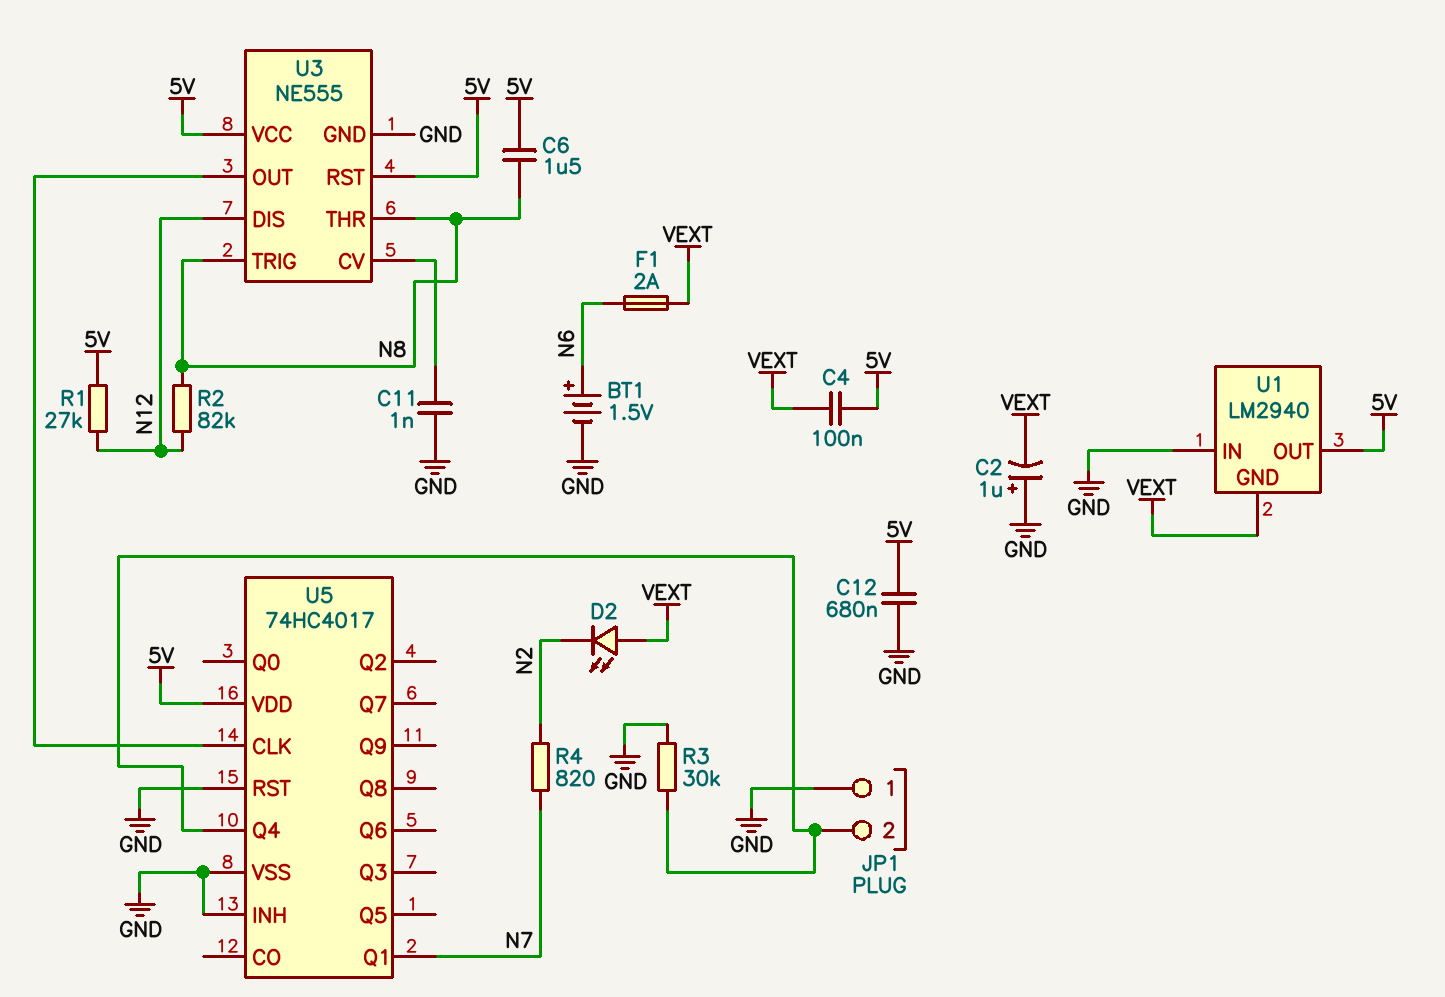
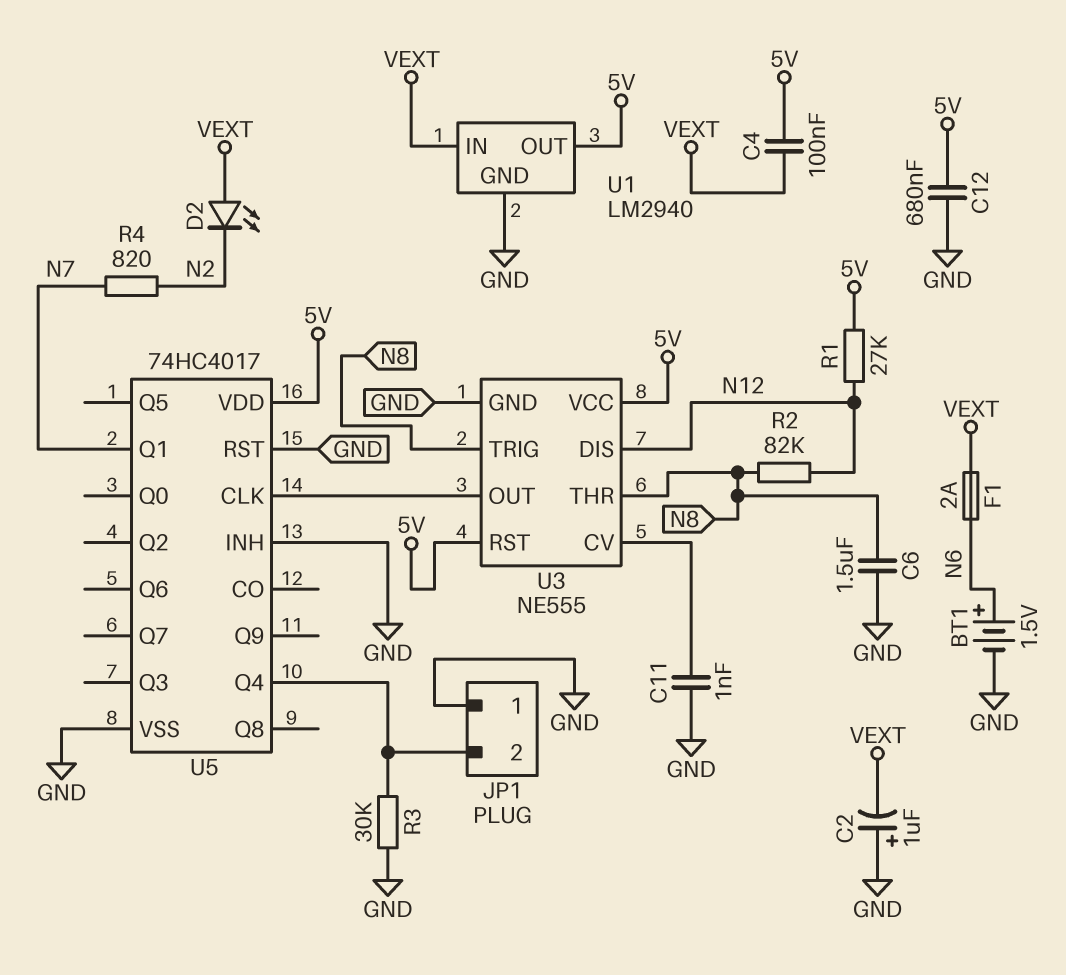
C6: 1.5uF (5V, N8) -> 1.5uF (GND, N8)
U1 pin GND: VEXT -> GND
U1 pin IN: GND -> VEXT

